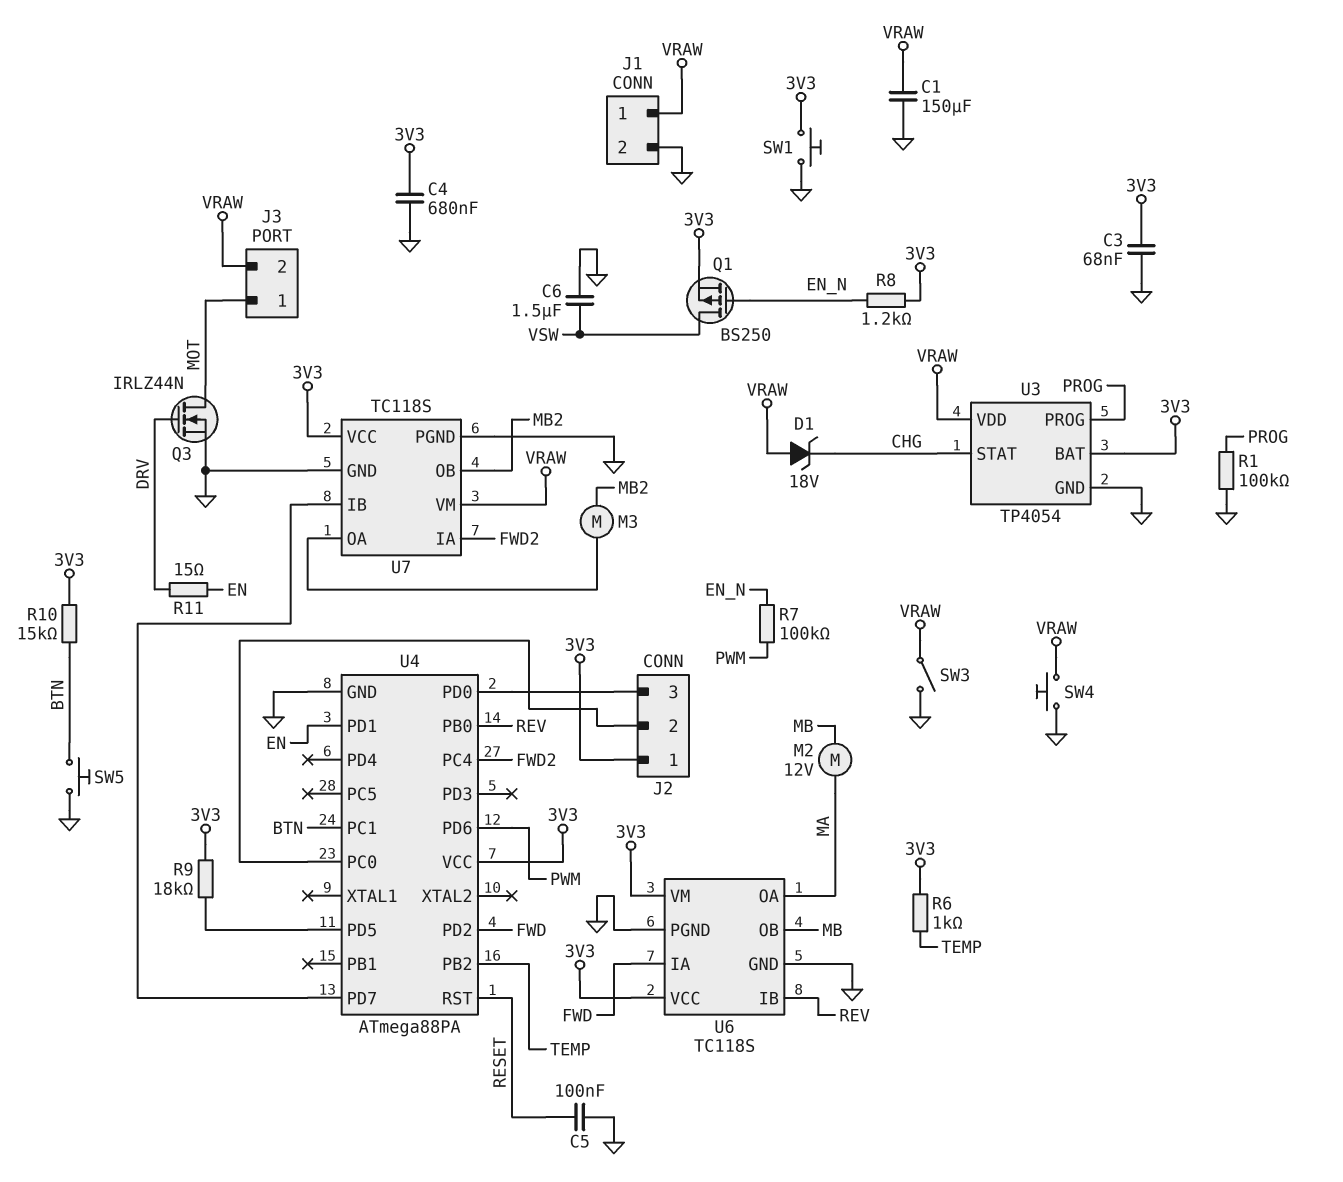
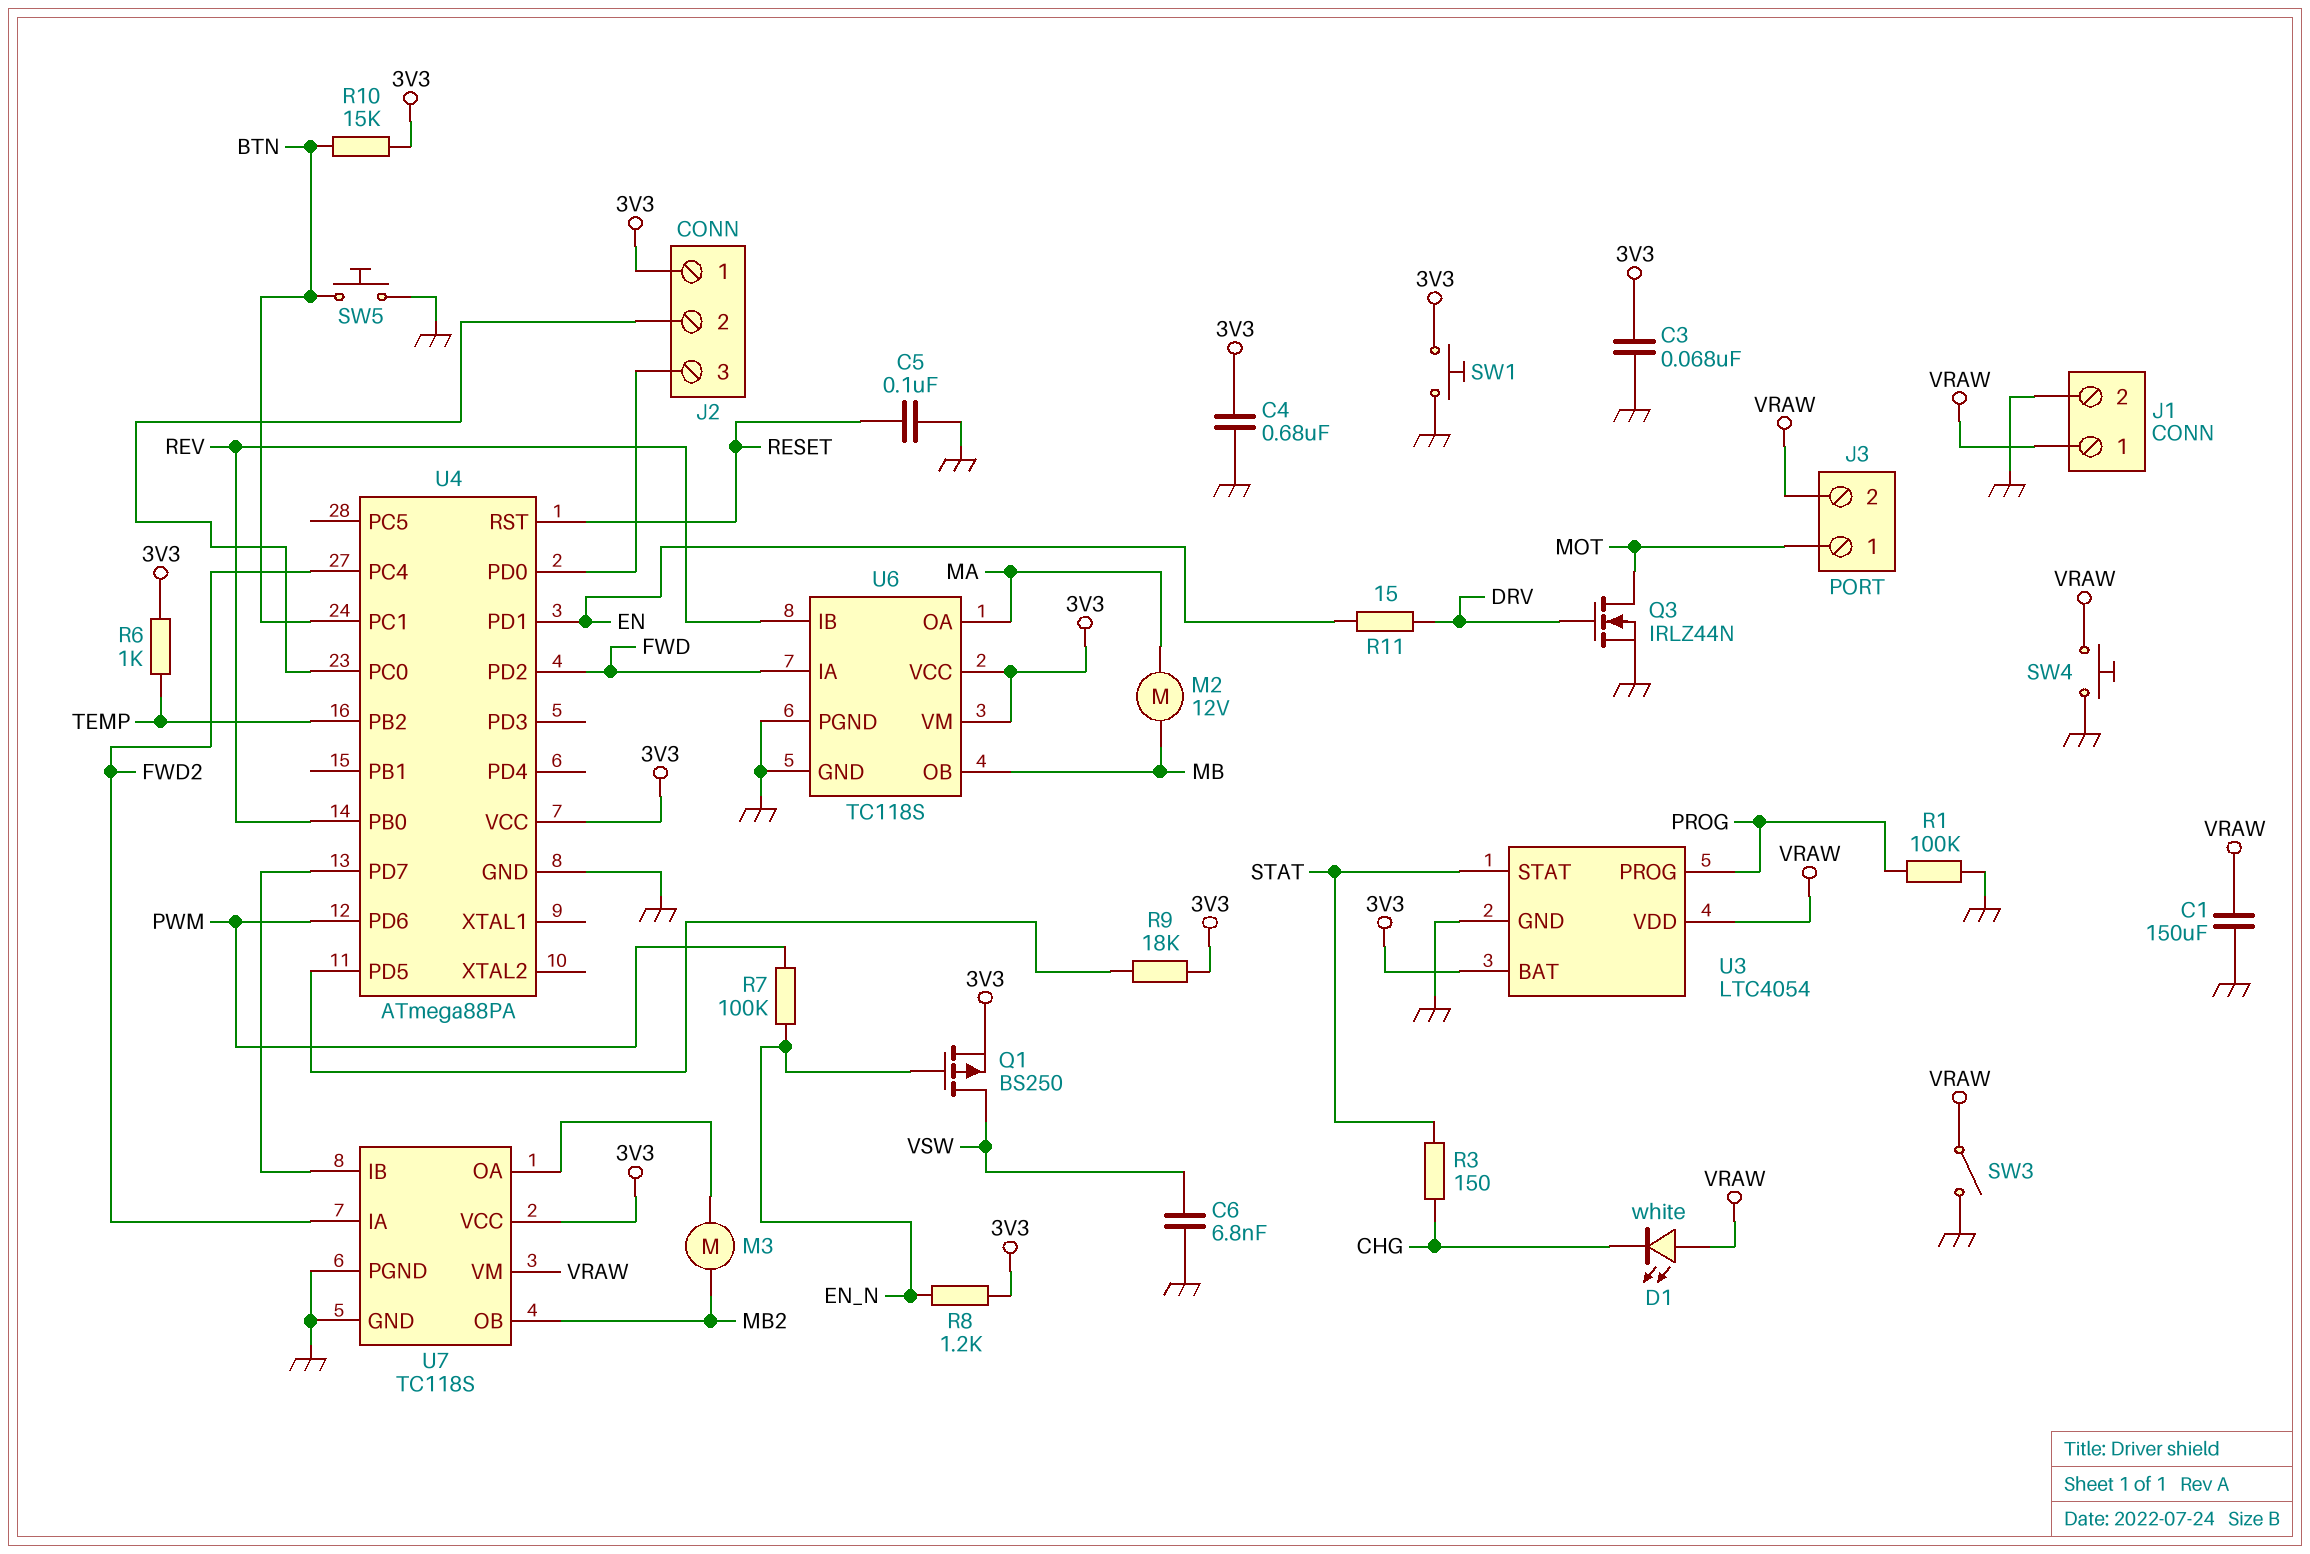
C6: 1.5uF (GND, VSW) -> 6.8nF (GND, VSW)
D1: zener 18V (A VRAW, K CHG) -> LED white (A VRAW, K CHG)
R3: none -> 150 (CHG, STAT)
U3: TP4054 -> LTC4054
U3 pin STAT: CHG -> STAT

